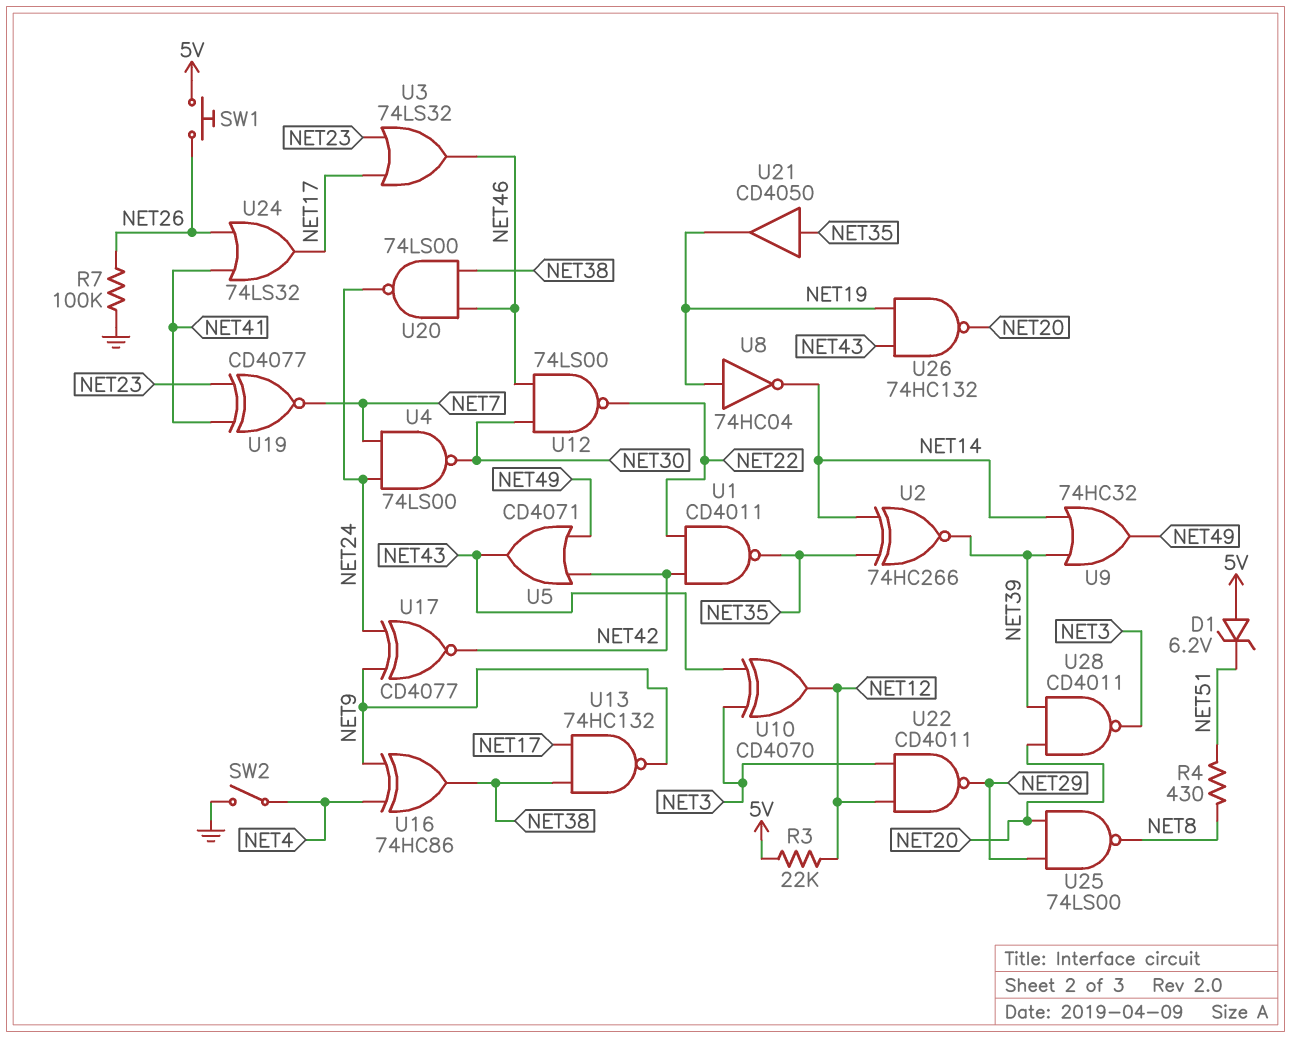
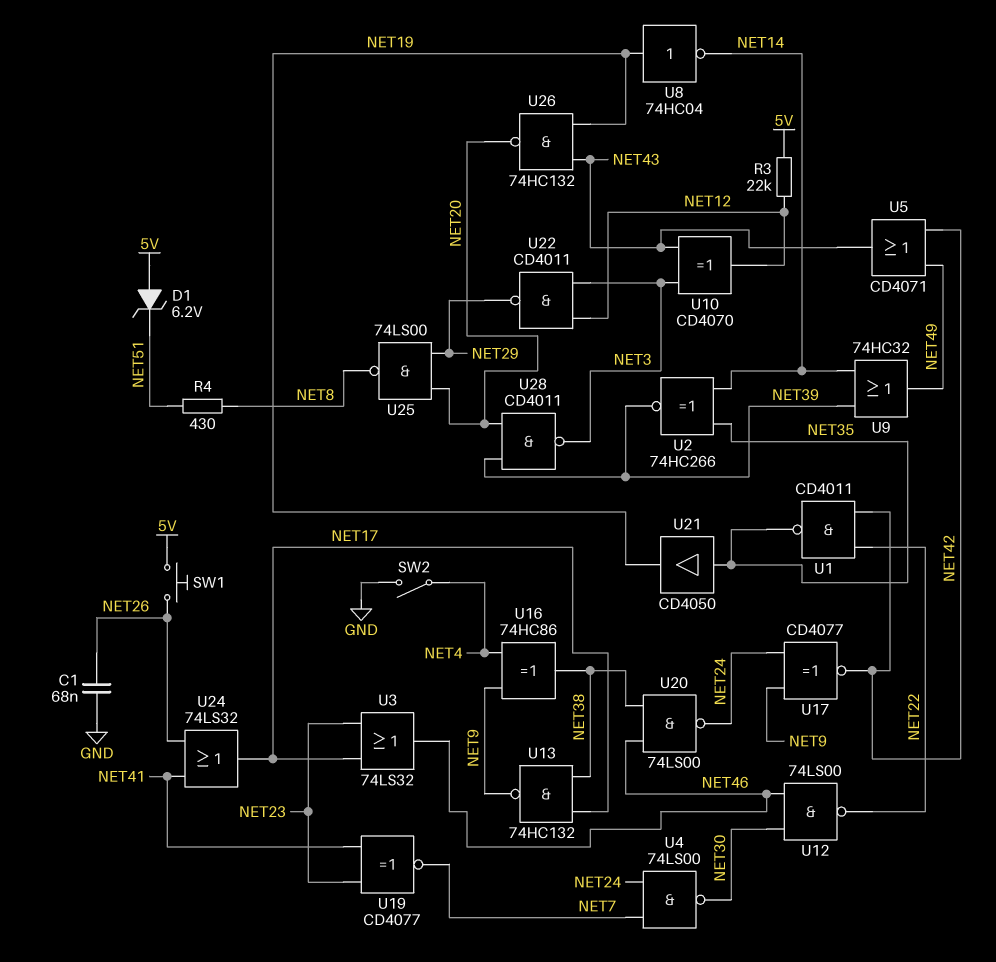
C1: none -> 68nF (GND, NET26)
R7: 100k (GND, NET26) -> none

